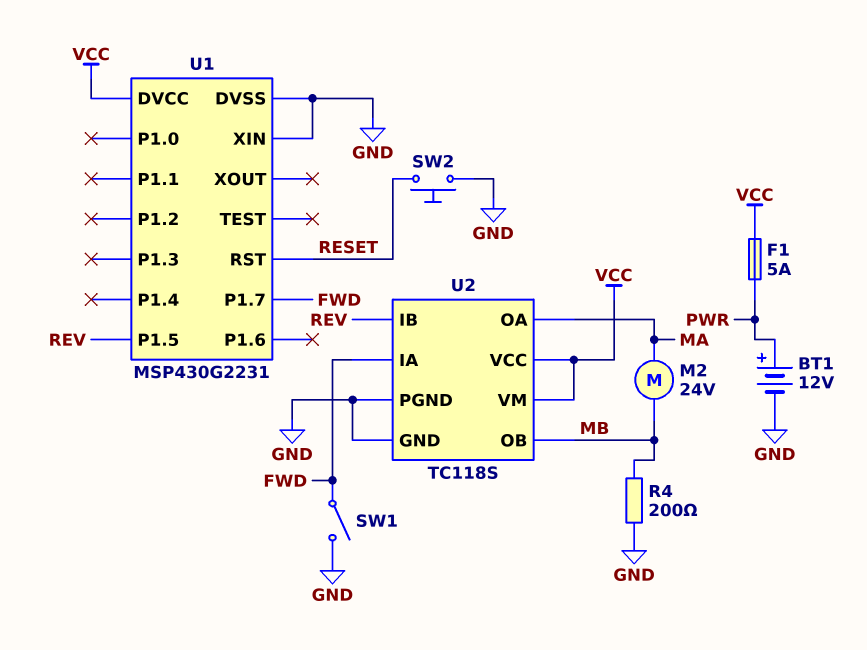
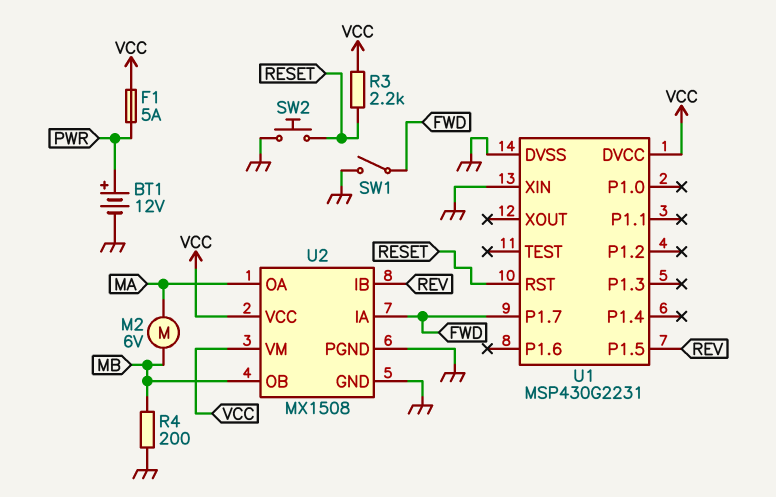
M2: motor 24V (MA, MB) -> motor 6V (MA, MB)
R3: none -> 2.2k (RESET, VCC)
U2: TC118S -> MX1508

